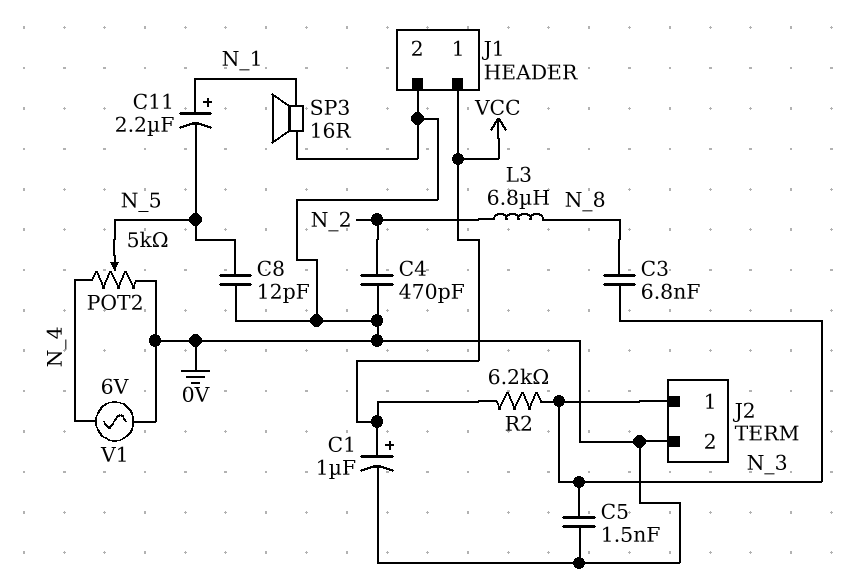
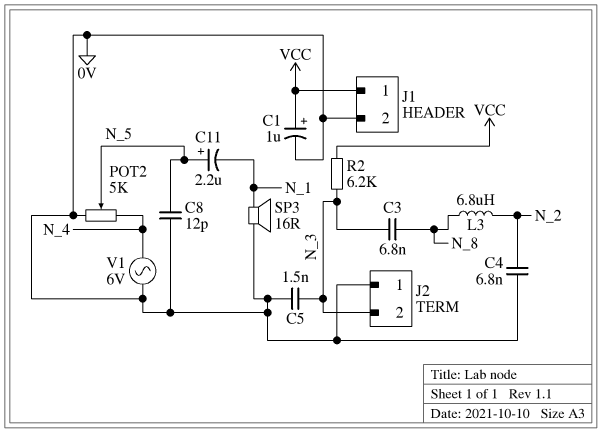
C4: 470pF (0V, N_2) -> 6.8nF (0V, N_2)
C11: 2.2uF (plus N_1, minus N_5) -> 2.2uF (plus N_5, minus N_1)
J2 pin 1: N_3 -> 0V
J2 pin 2: 0V -> N_3

